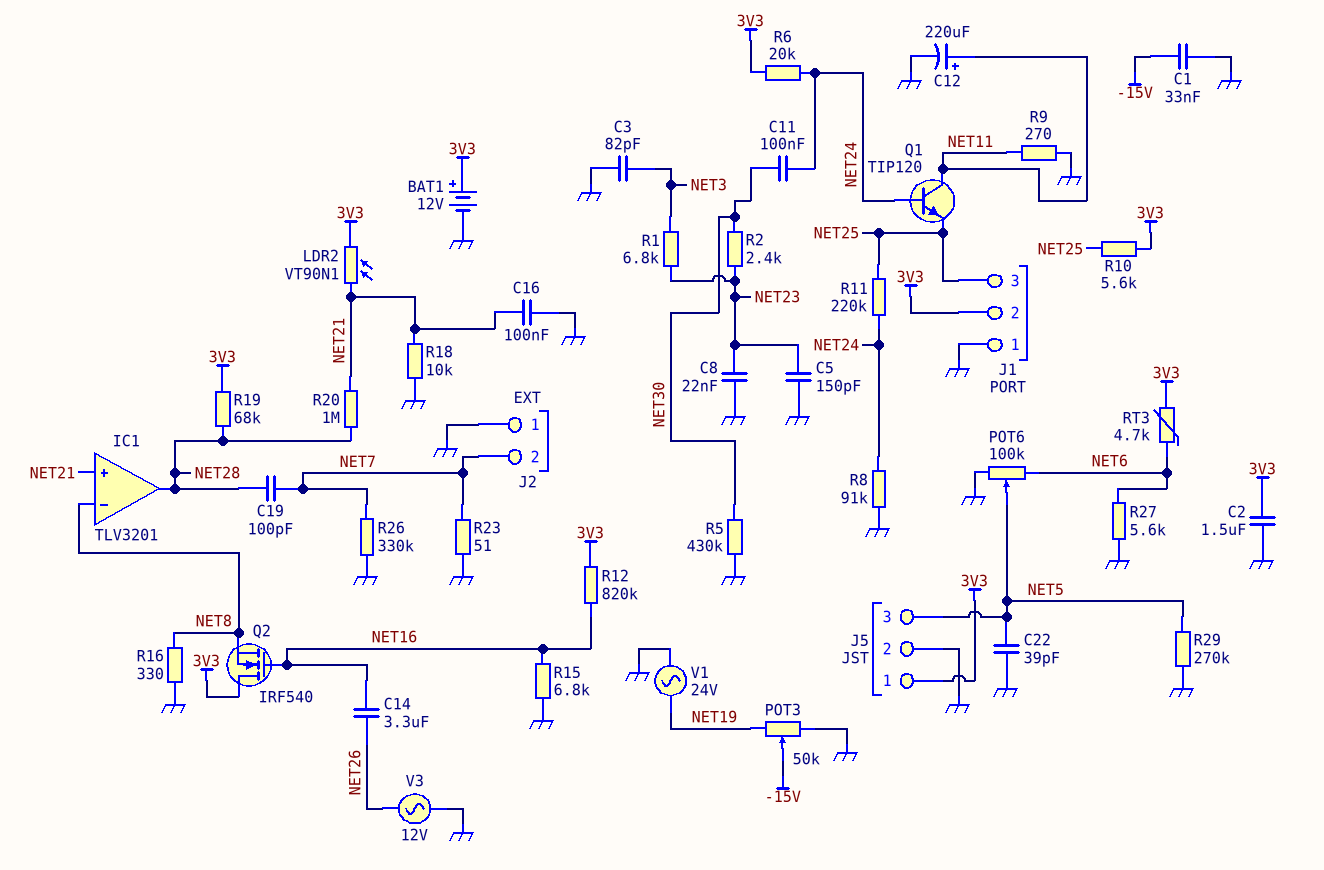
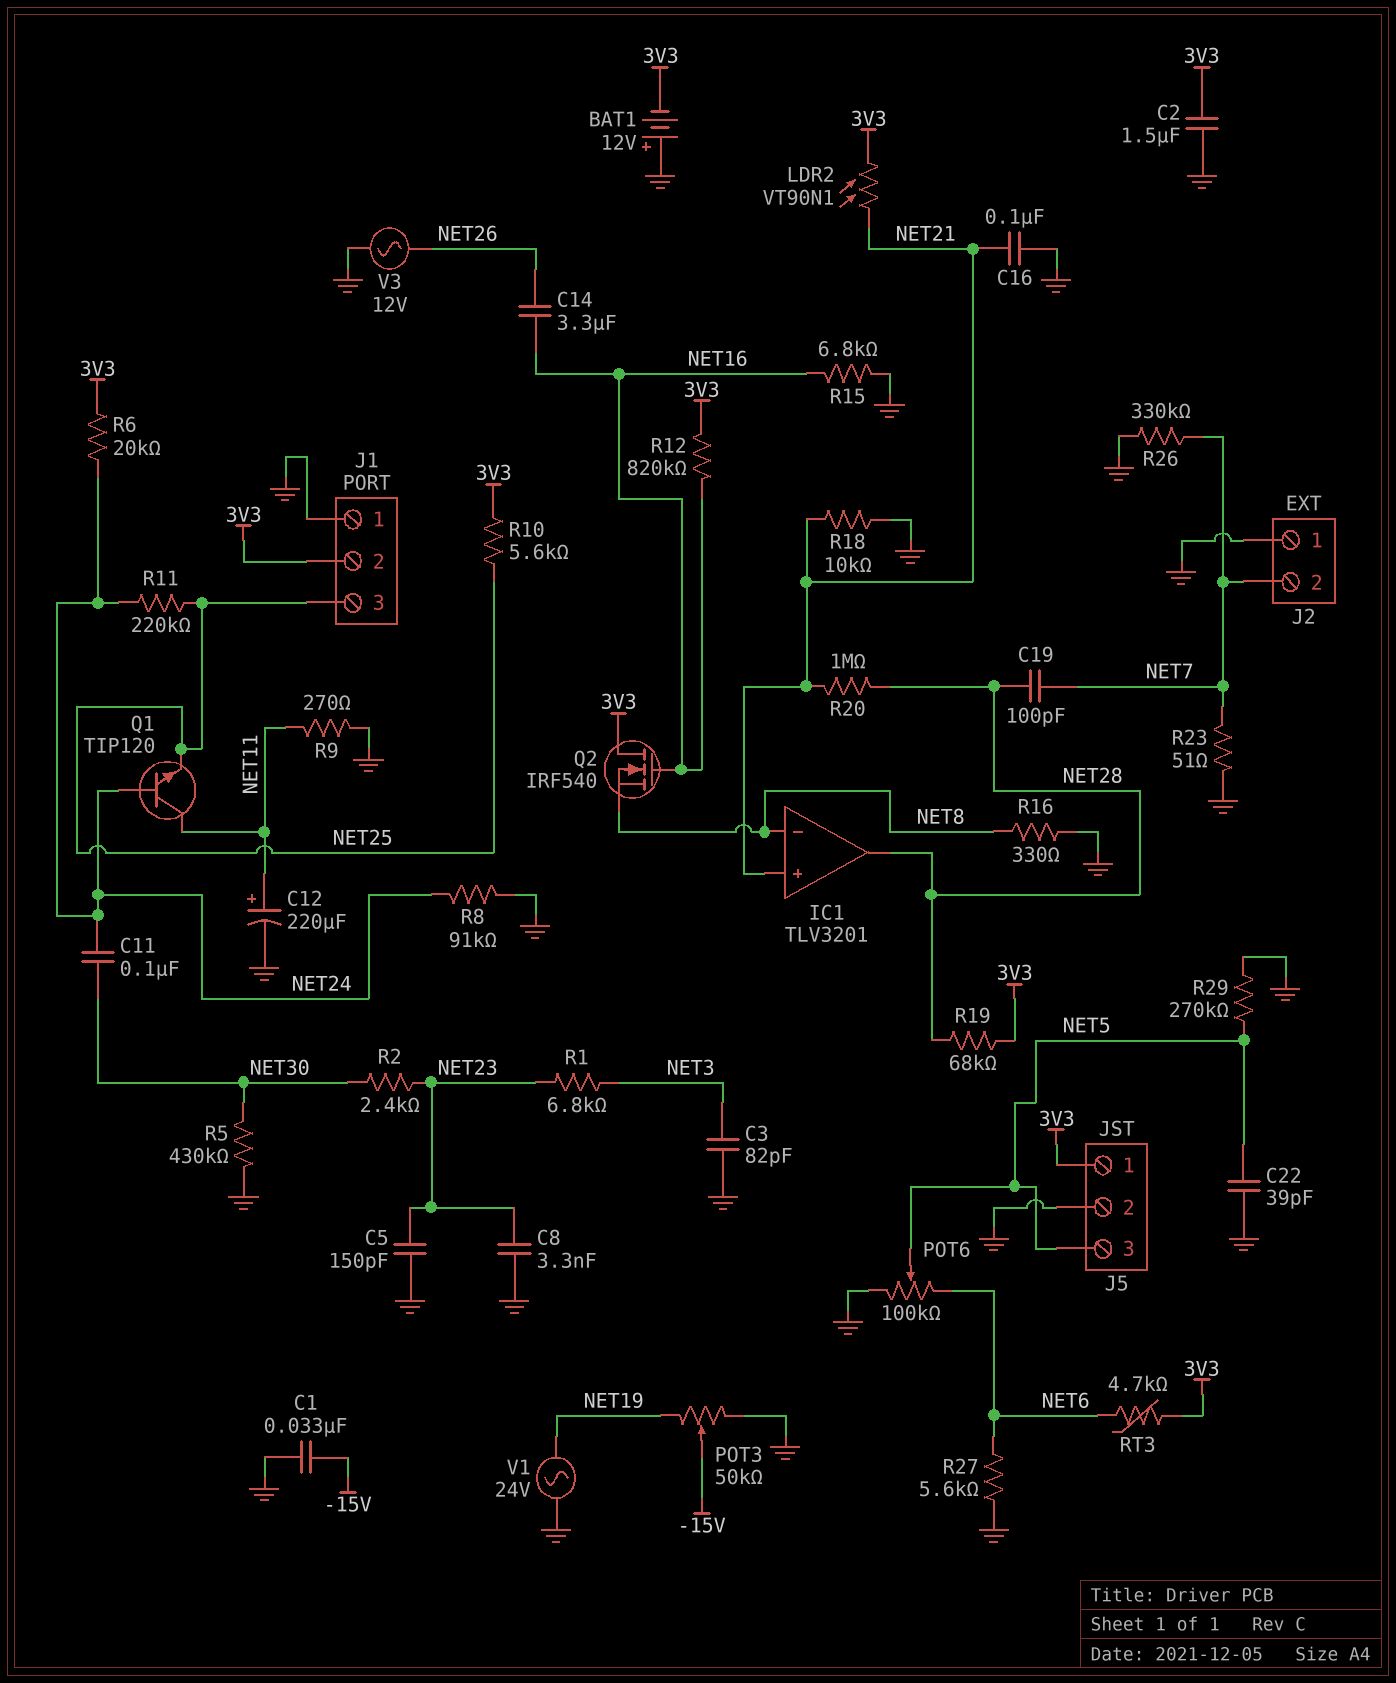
BAT1: 12V (plus 3V3, minus GND) -> 12V (plus GND, minus 3V3)
C8: 22nF (GND, NET23) -> 3.3nF (GND, NET23)

